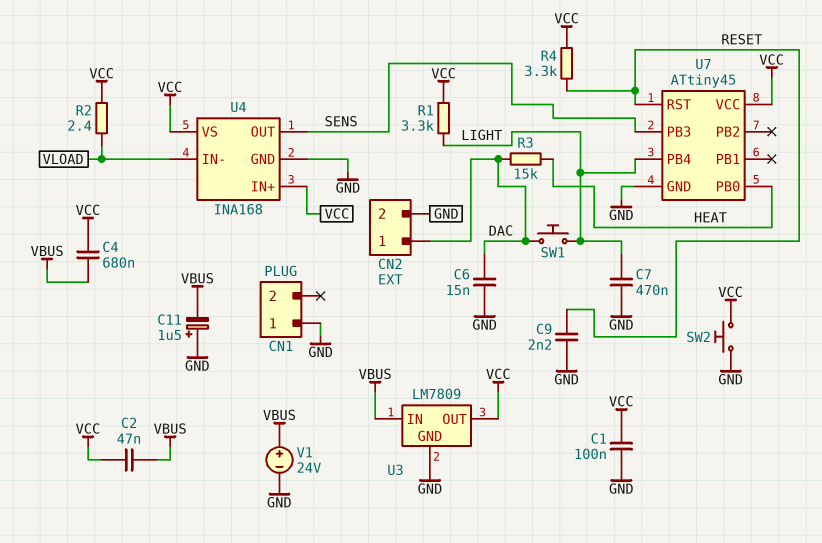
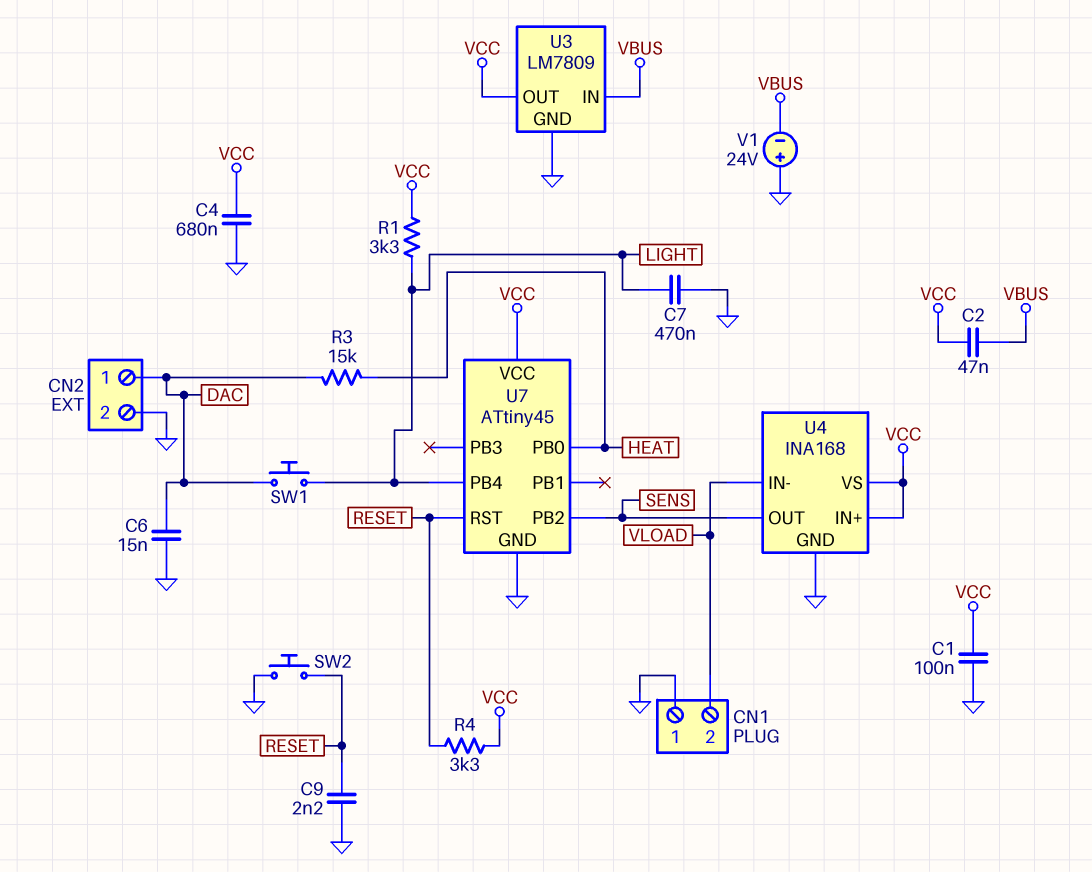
C4: 680nF (VBUS, VCC) -> 680nF (GND, VCC)
C11: 1.5uF (plus GND, minus VBUS) -> none
CN1 pin 2: none -> VLOAD
R2: 2.4 (VCC, VLOAD) -> none
SW2: button (GND, VCC) -> button (GND, RESET)
U7 pin PB2: none -> SENS
U7 pin PB3: SENS -> none
V1: 24V (plus VBUS, minus GND) -> 24V (plus GND, minus VBUS)

